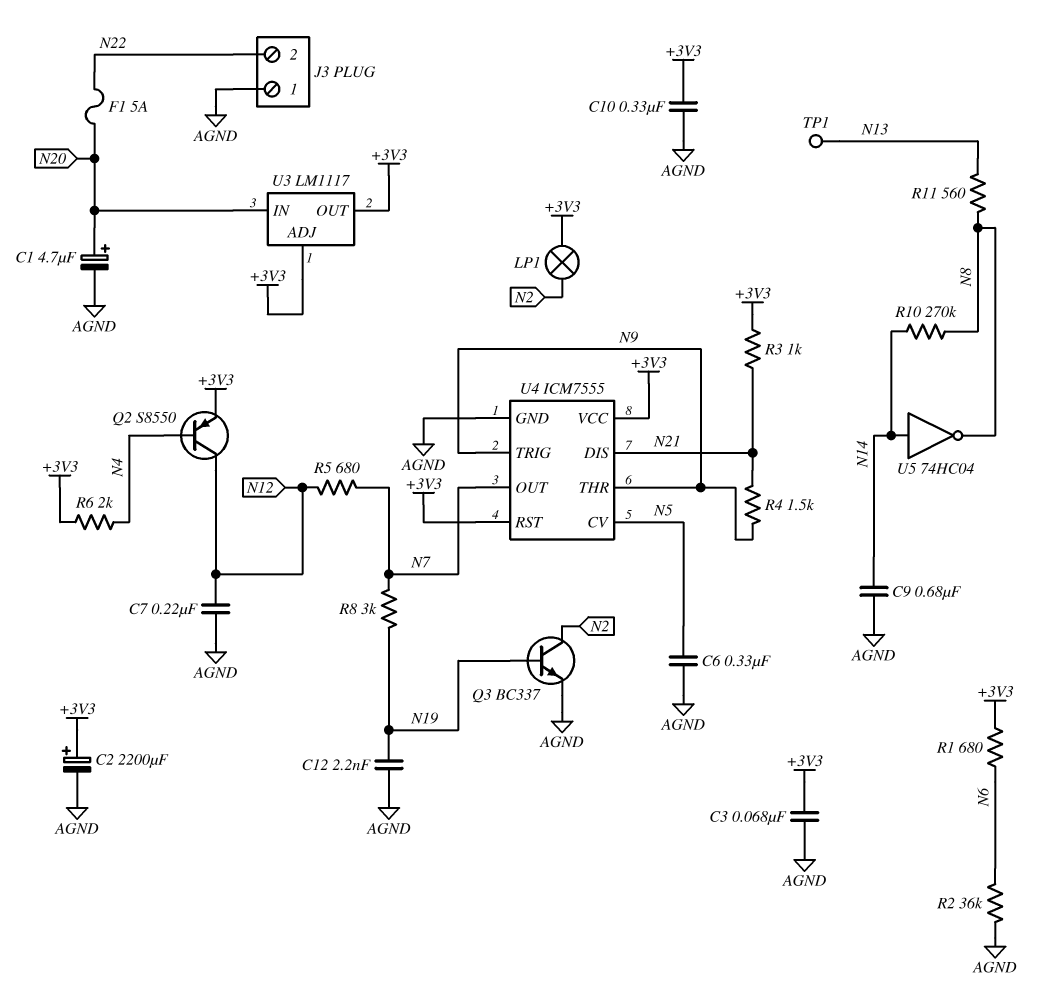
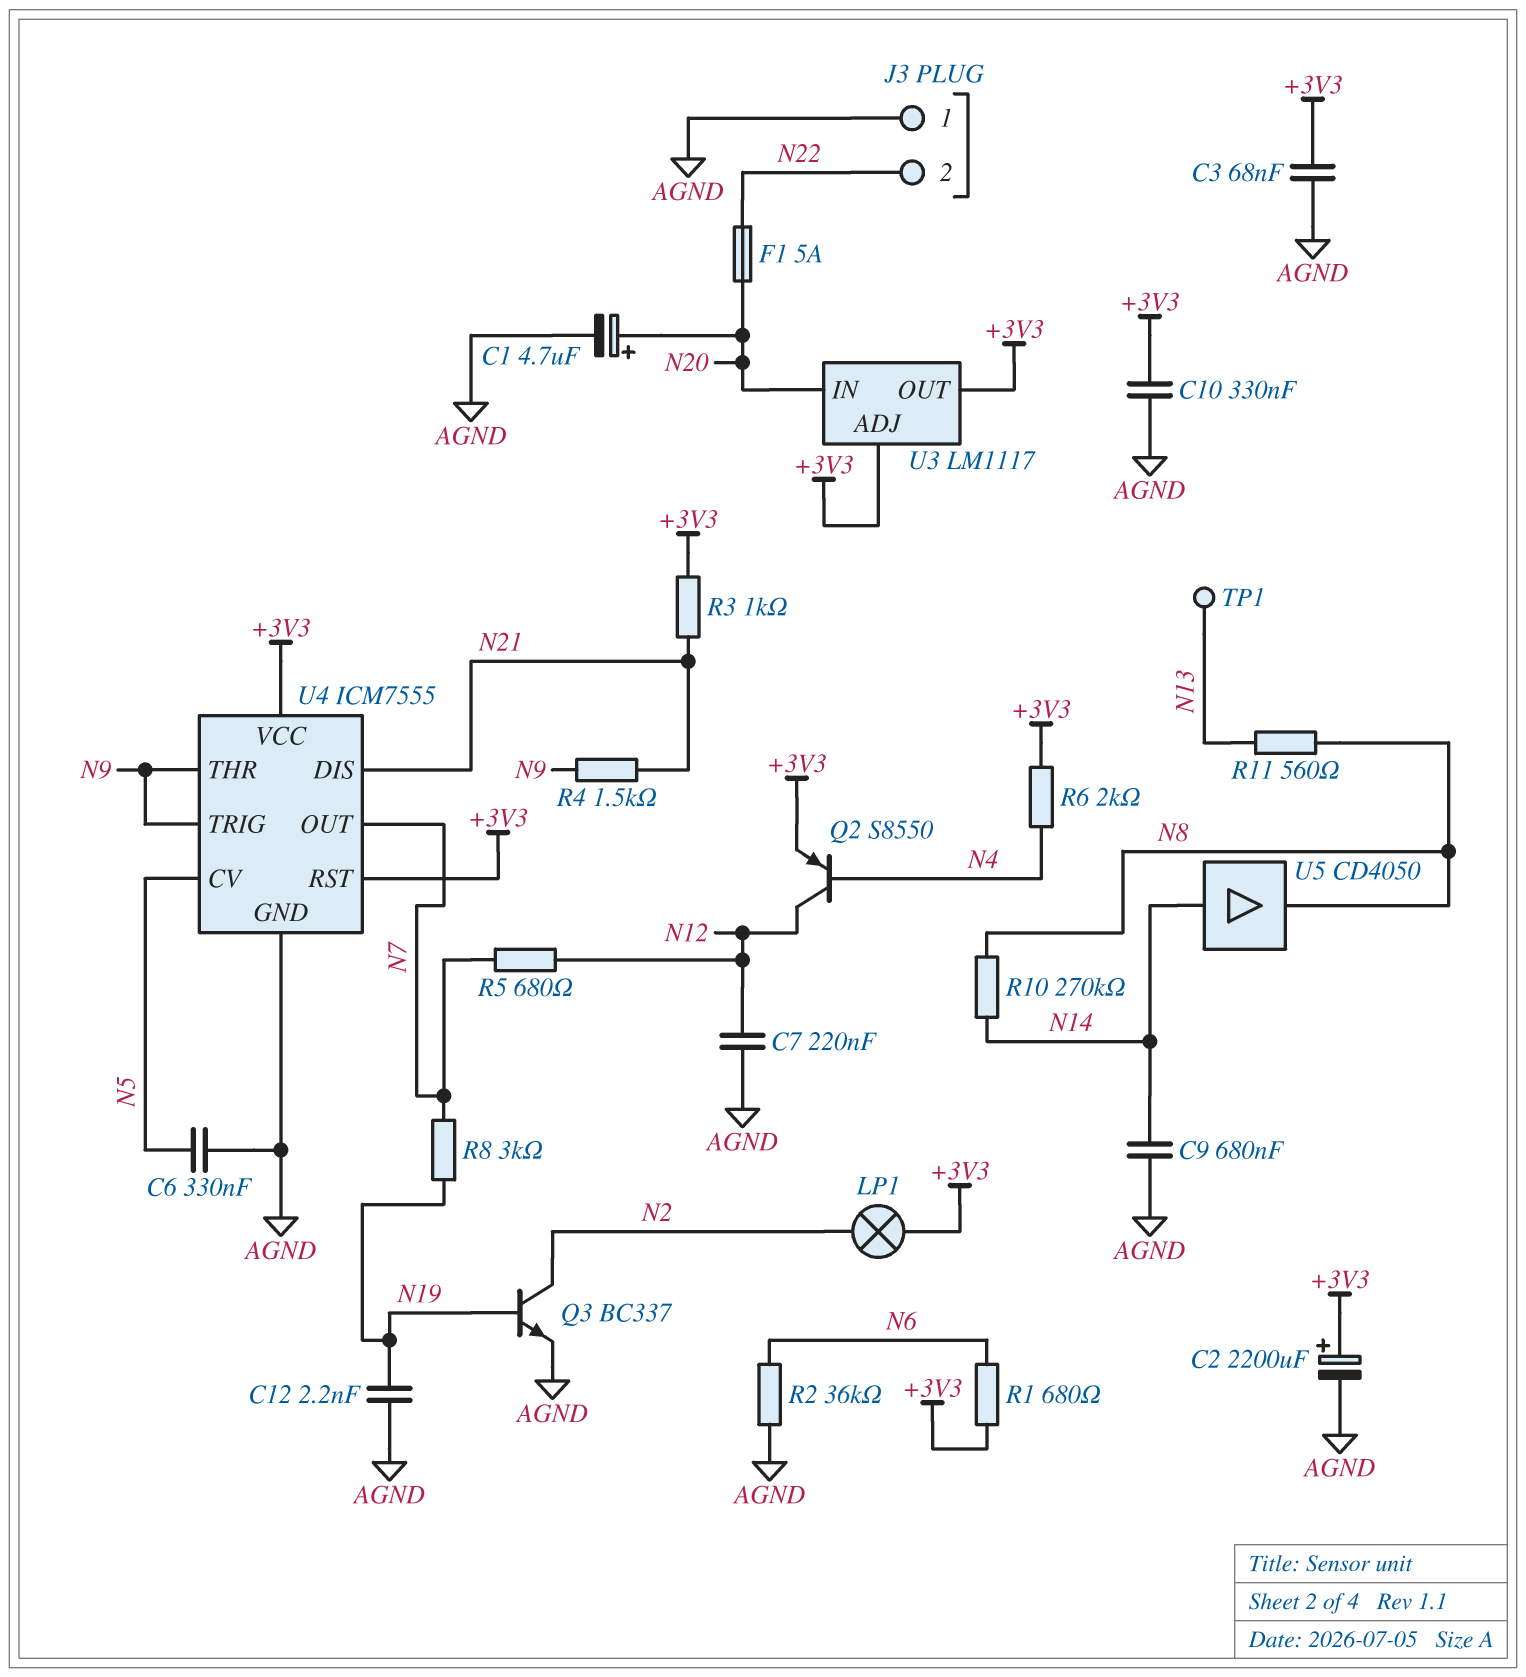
U5: NOT 74HC04 (in N14, out N8) -> buffer CD4050 (in N14, out N8)

